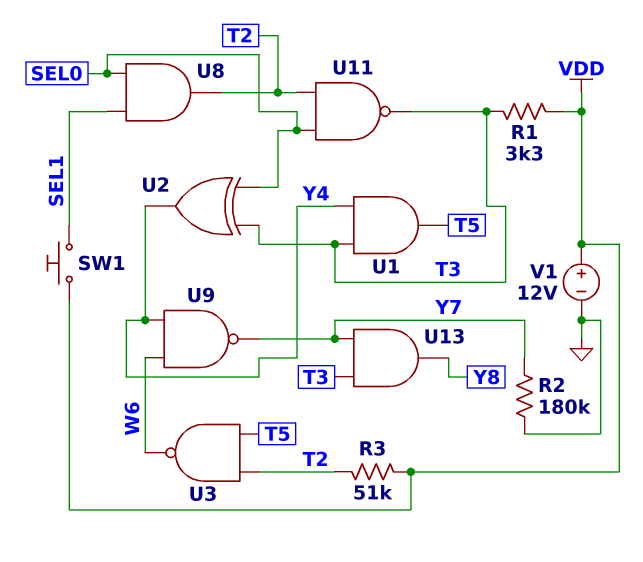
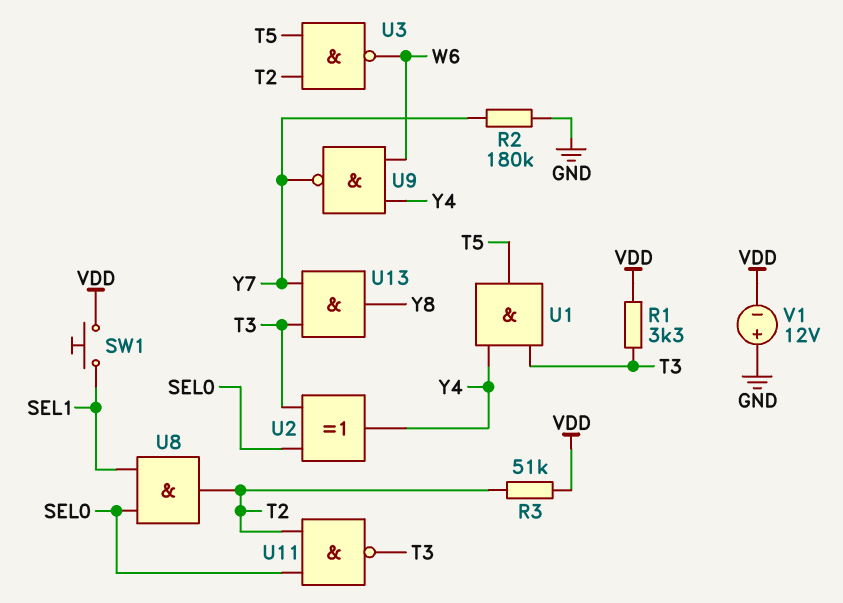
V1: 12V (plus VDD, minus GND) -> 12V (plus GND, minus VDD)

